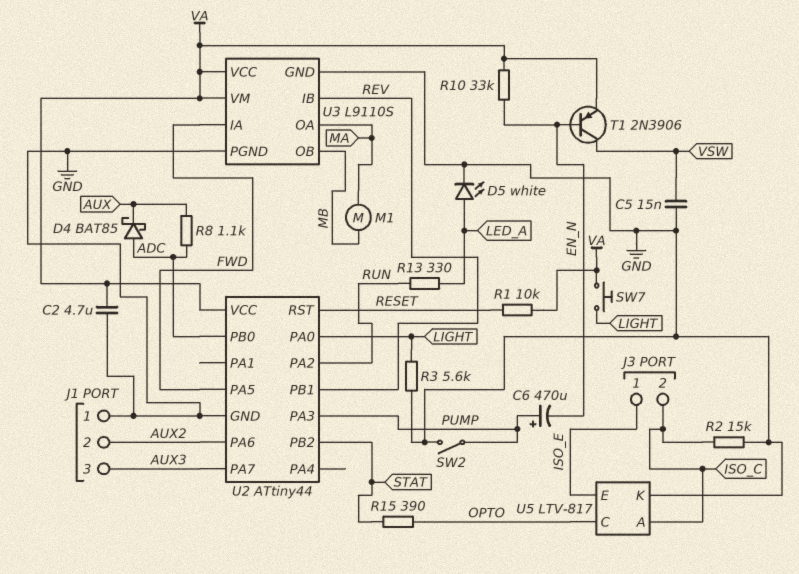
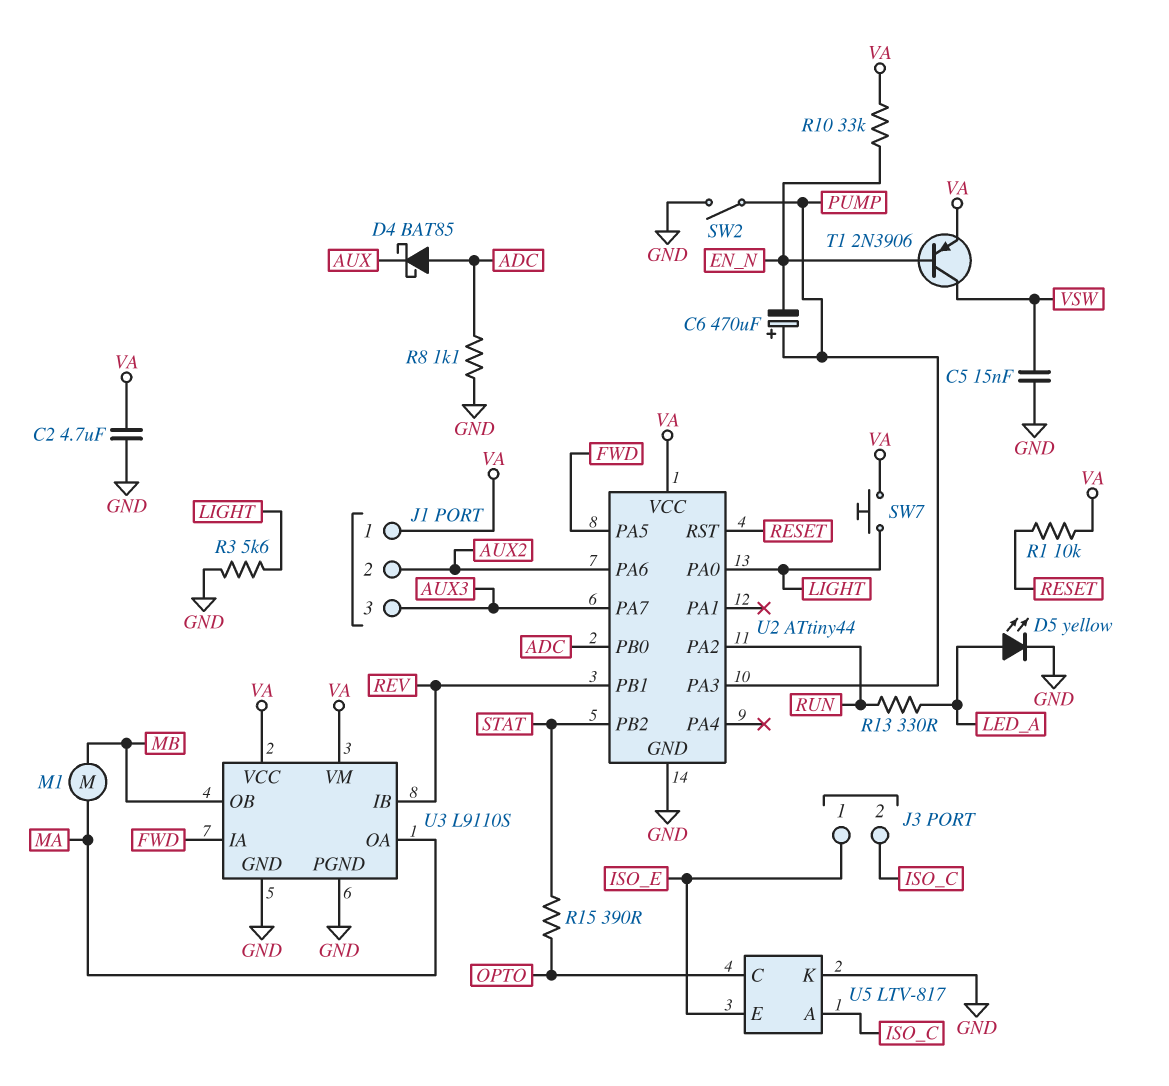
D5: LED white (A LED_A, K GND) -> LED yellow (A LED_A, K GND)
J1 pin 1: GND -> VA
R2: 15k (GND, ISO_C) -> none
R8: 1.1k (ADC, AUX) -> 1.1k (ADC, GND)

